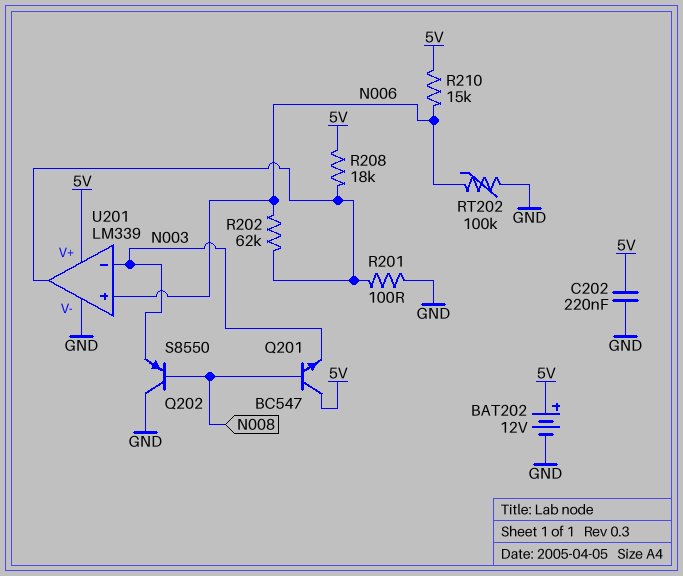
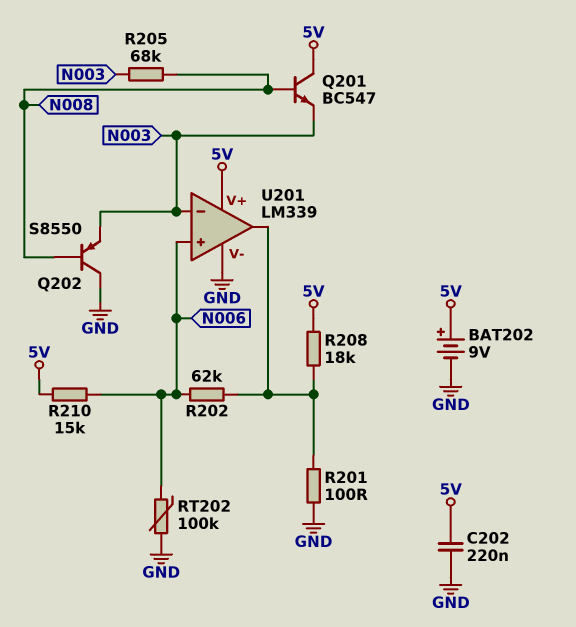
BAT202: 12V (plus 5V, minus GND) -> 9V (plus 5V, minus GND)
R205: none -> 68k (N003, N008)

